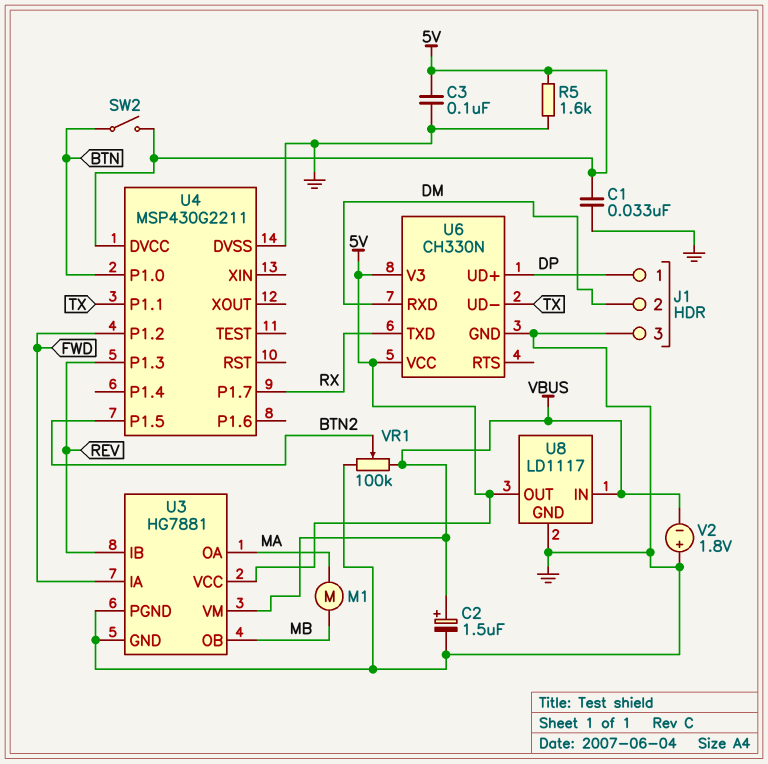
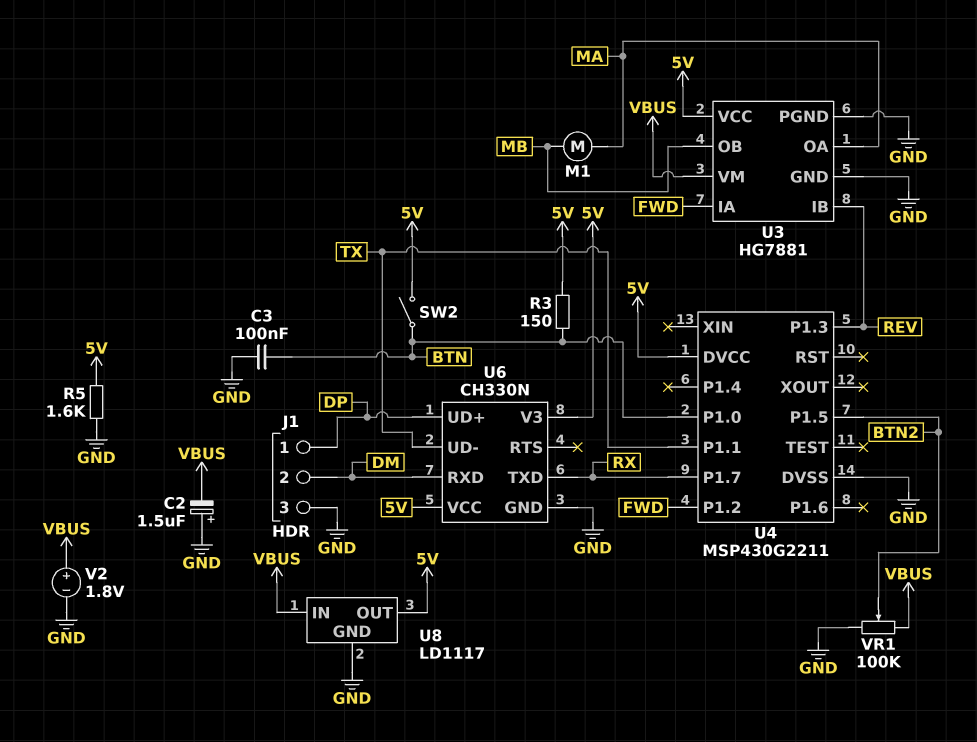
C1: 33nF (5V, GND) -> none
C2: 1.5uF (plus VBUS, minus GND) -> 1.5uF (plus GND, minus VBUS)
C3: 100nF (5V, GND) -> 100nF (BTN, GND)
R3: none -> 150 (5V, BTN)
V2: 1.8V (plus GND, minus VBUS) -> 1.8V (plus VBUS, minus GND)

